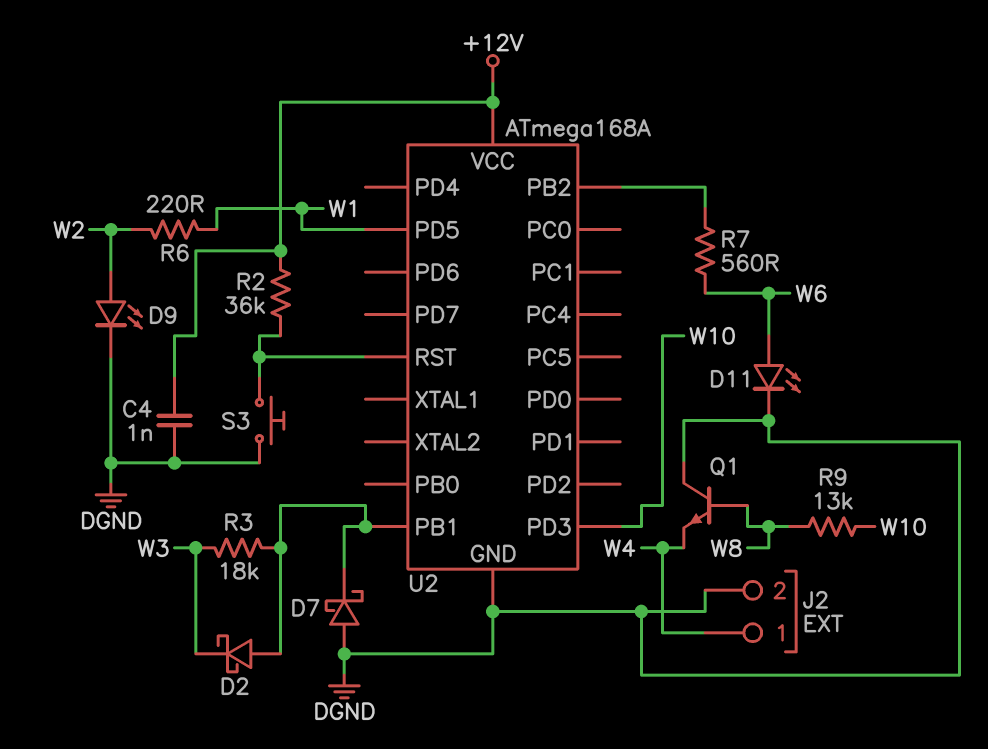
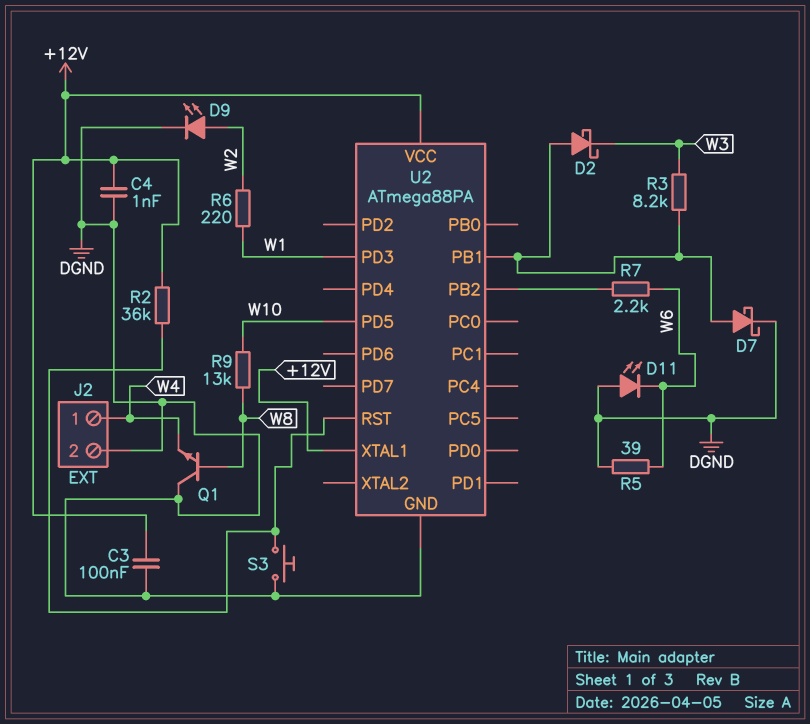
C3: none -> 100nF (+12V, DGND)
D7: schottky (A DGND, K U2/PB1) -> schottky (A U2/PB1, K DGND)
D11: LED (A W6, K DGND) -> LED (A DGND, K W6)
R3: 18k (U2/PB1, W3) -> 8.2k (U2/PB1, W3)
R5: none -> 39 (DGND, W6)
R7: 560 (U2/PB2, W6) -> 2.2k (U2/PB2, W6)
U2: ATmega168A -> ATmega88PA
U2 pin PD3: W10 -> W1
U2 pin PD5: W1 -> W10
U2 pin XTAL1: none -> +12V

